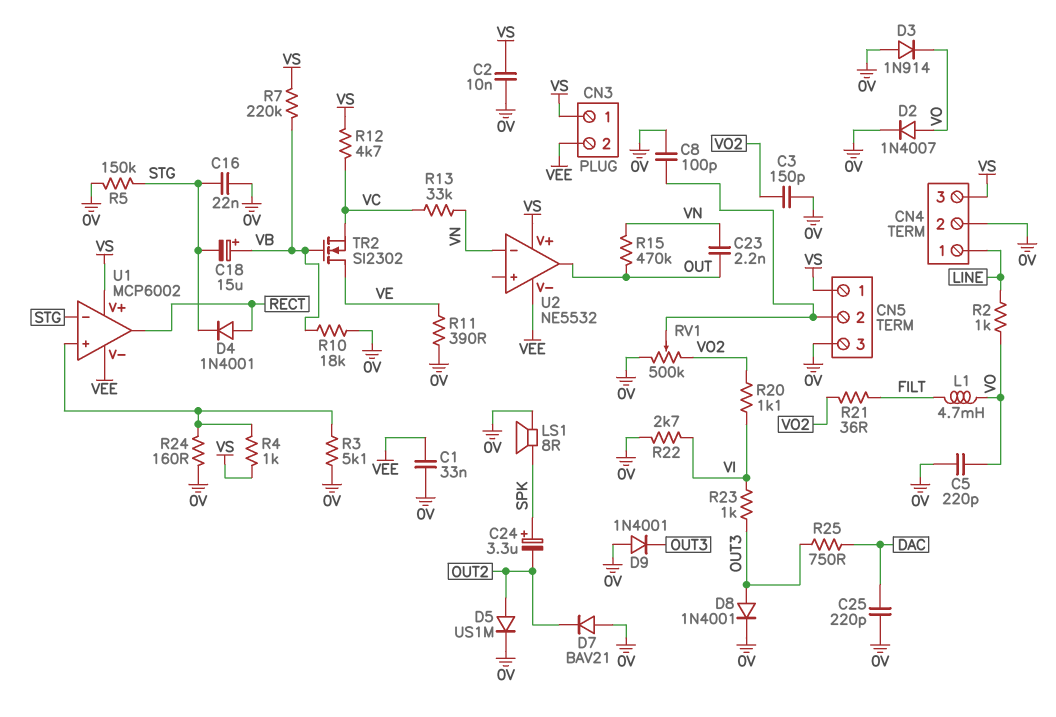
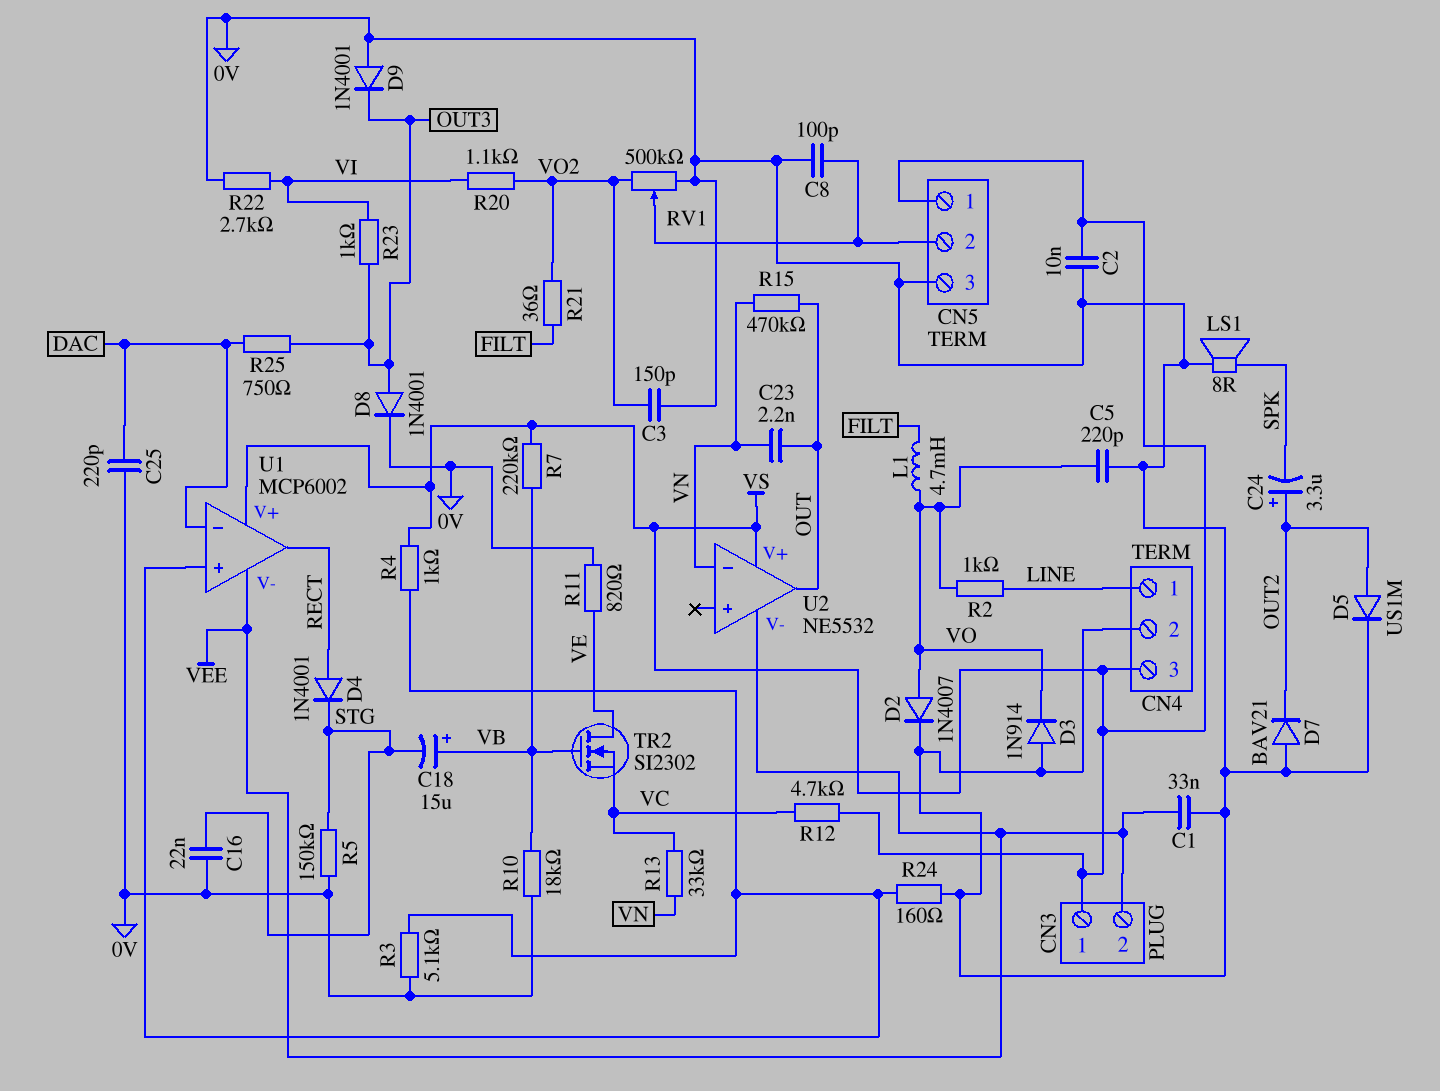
C24: 3.3uF (plus SPK, minus OUT2) -> 3.3uF (plus OUT2, minus SPK)
R11: 390 (0V, VE) -> 820 (0V, VE)
U1 pin in-: STG -> DAC

